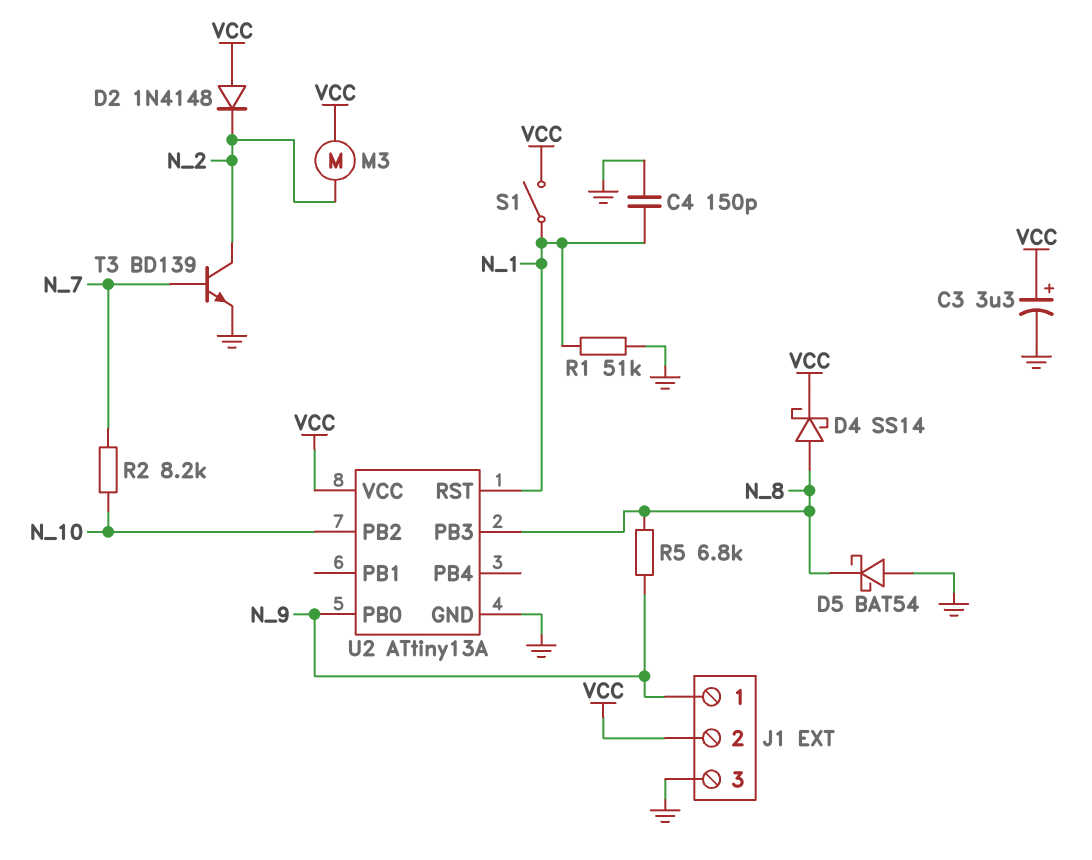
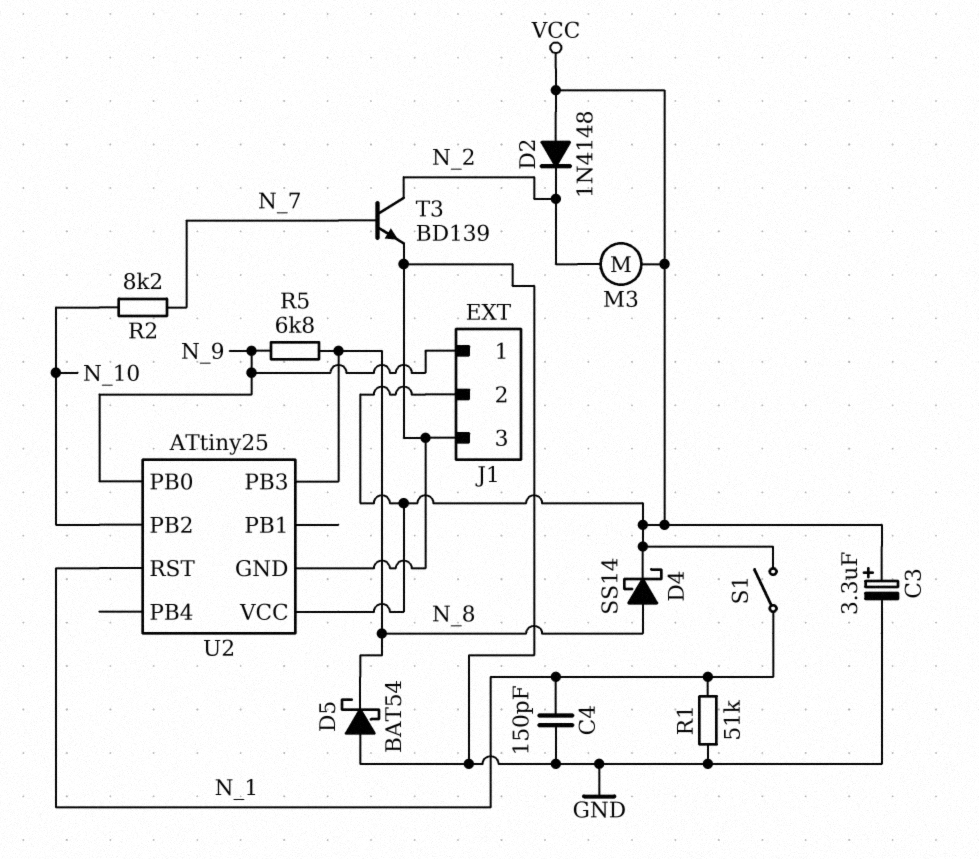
U2: ATtiny13A -> ATtiny25

